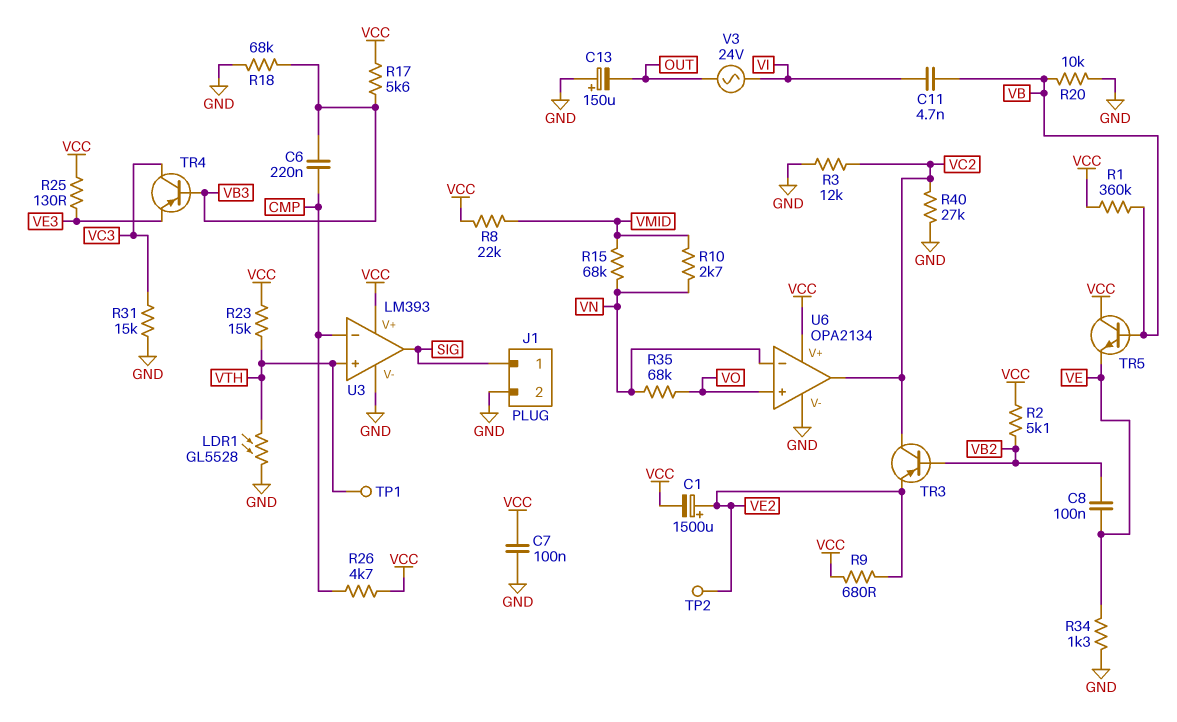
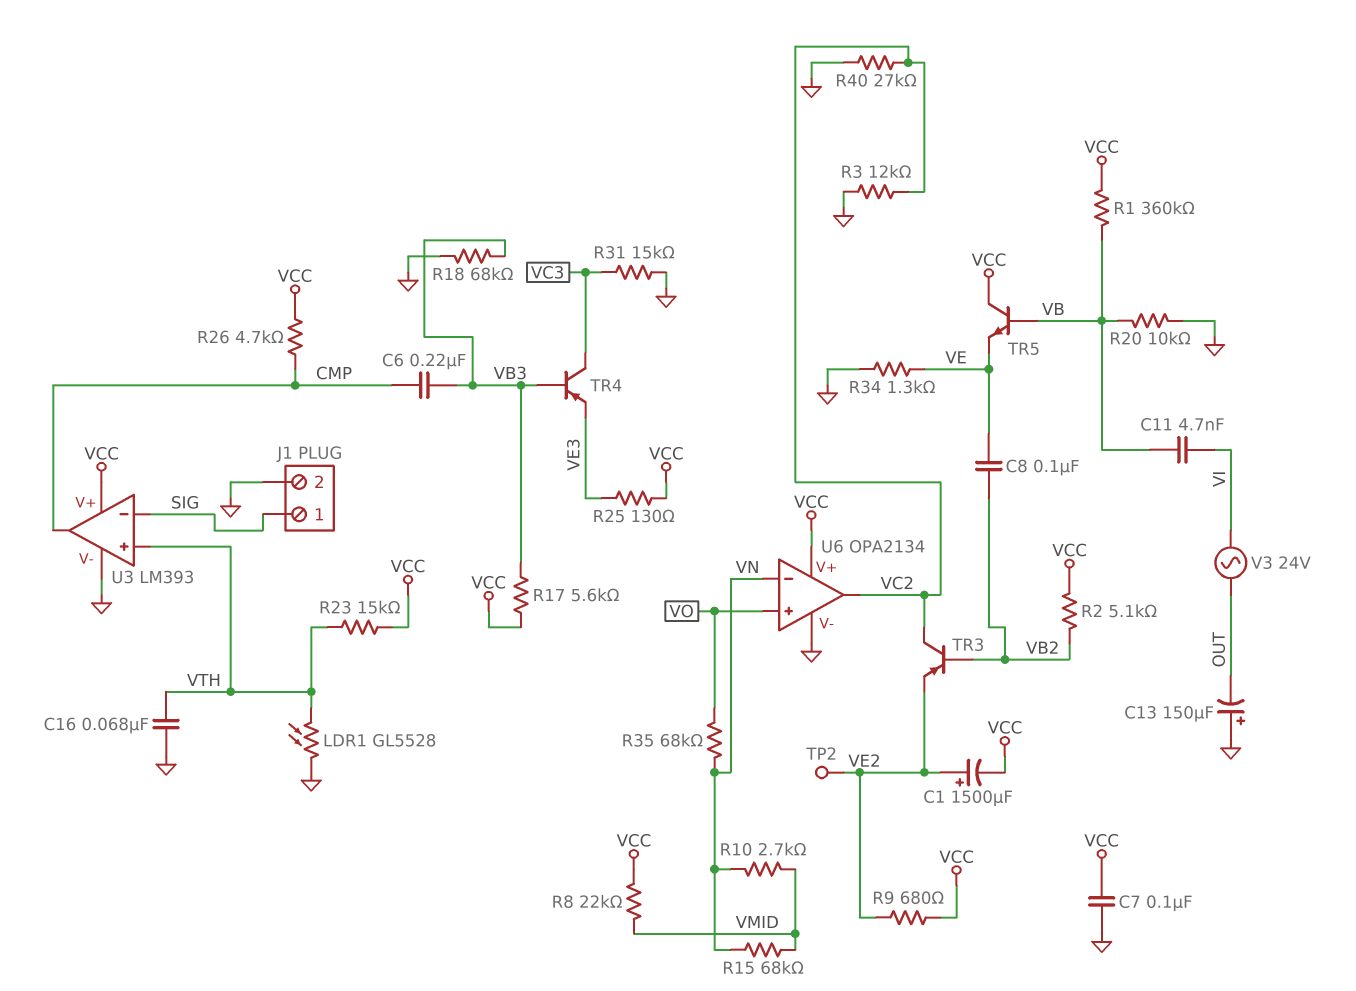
C16: none -> 68nF (GND, VTH)
TP1: test point (VTH) -> none
U3 pin in-: CMP -> SIG
U3 pin out: SIG -> CMP

